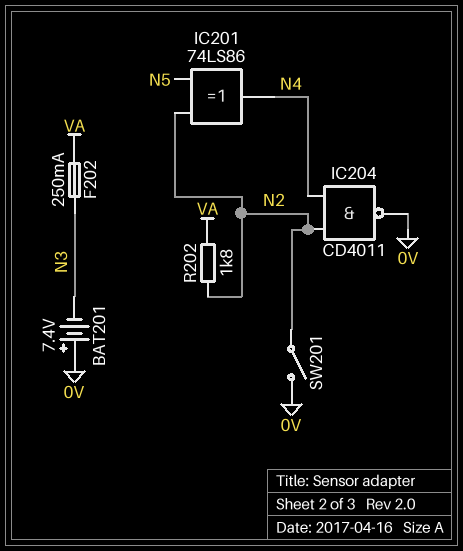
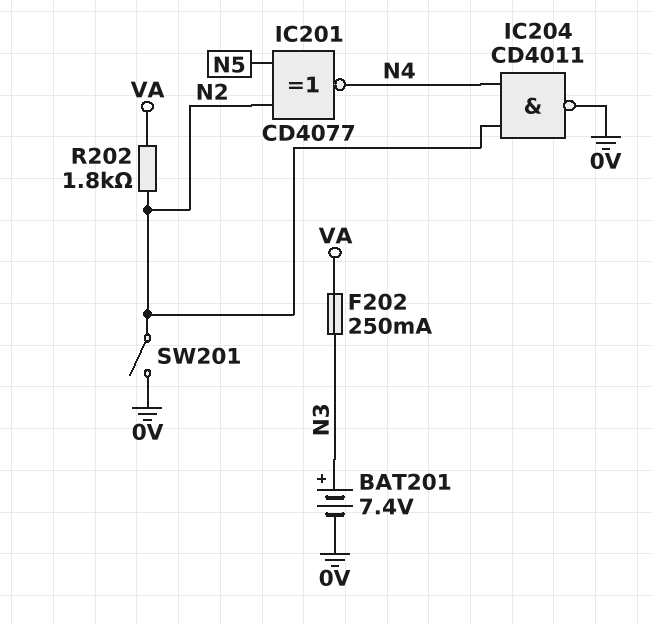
BAT201: 7.4V (plus 0V, minus N3) -> 7.4V (plus N3, minus 0V)
IC201: XOR 74LS86 (in N2, in N5, out N4) -> XNOR CD4077 (in N2, in N5, out N4)

